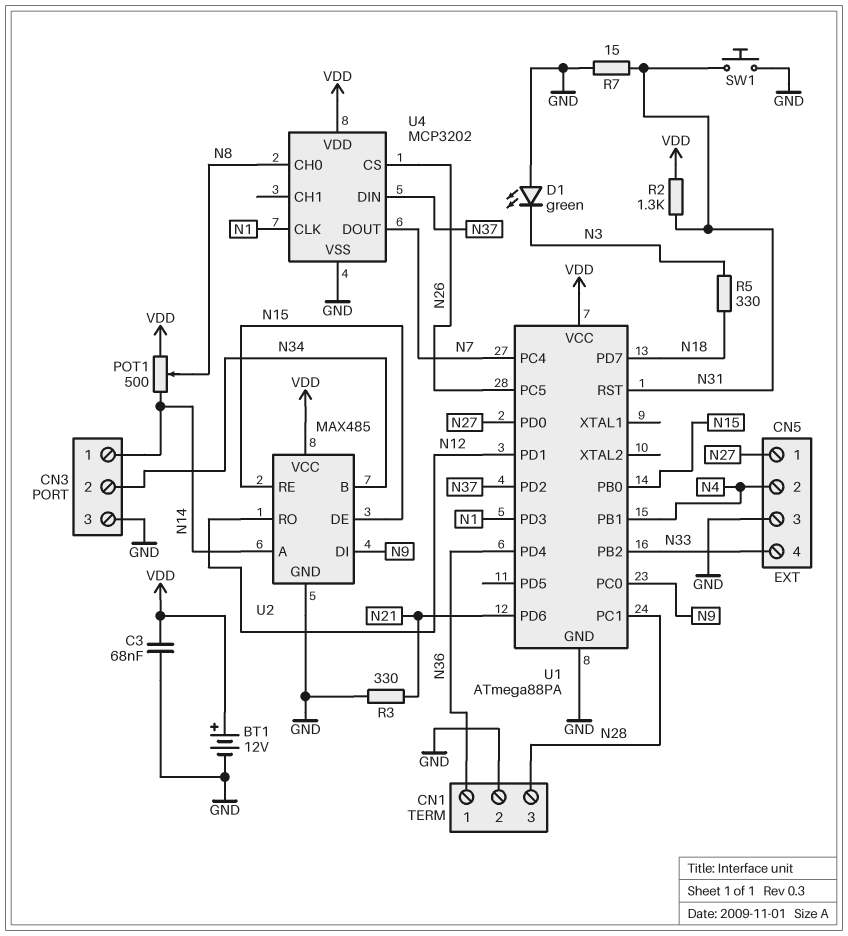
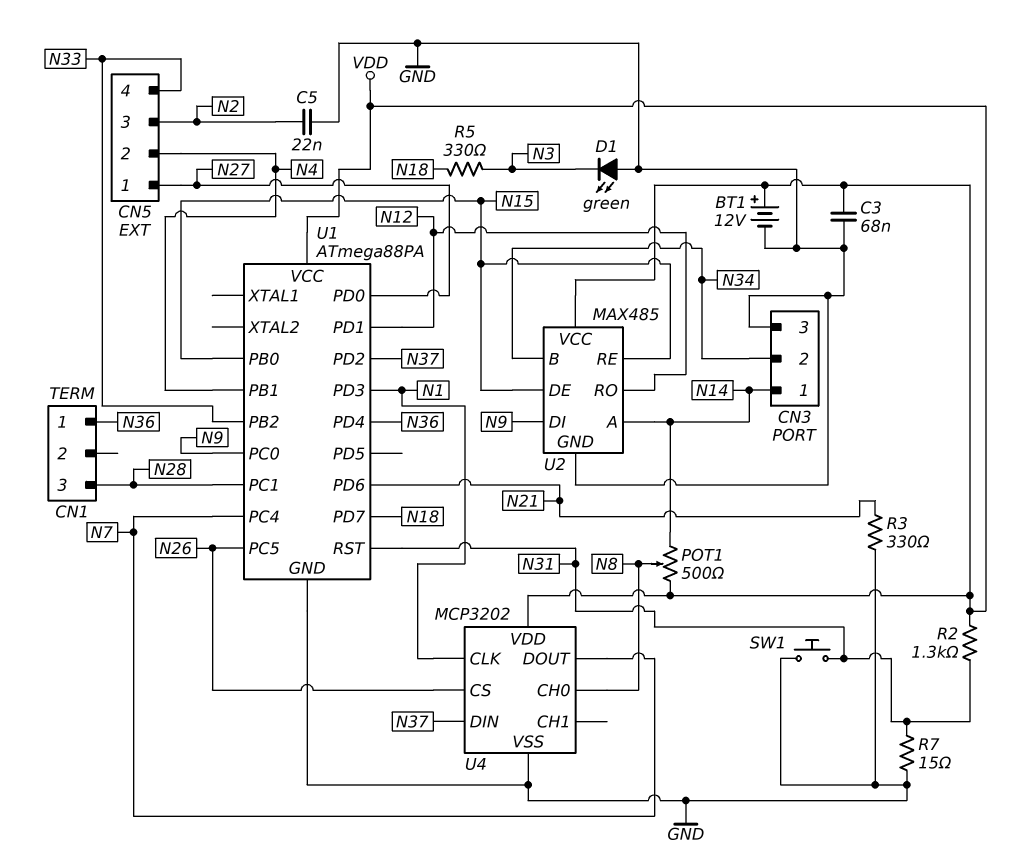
C5: none -> 22nF (GND, N2)
CN1 pin 2: GND -> none
CN5 pin 3: GND -> N2

